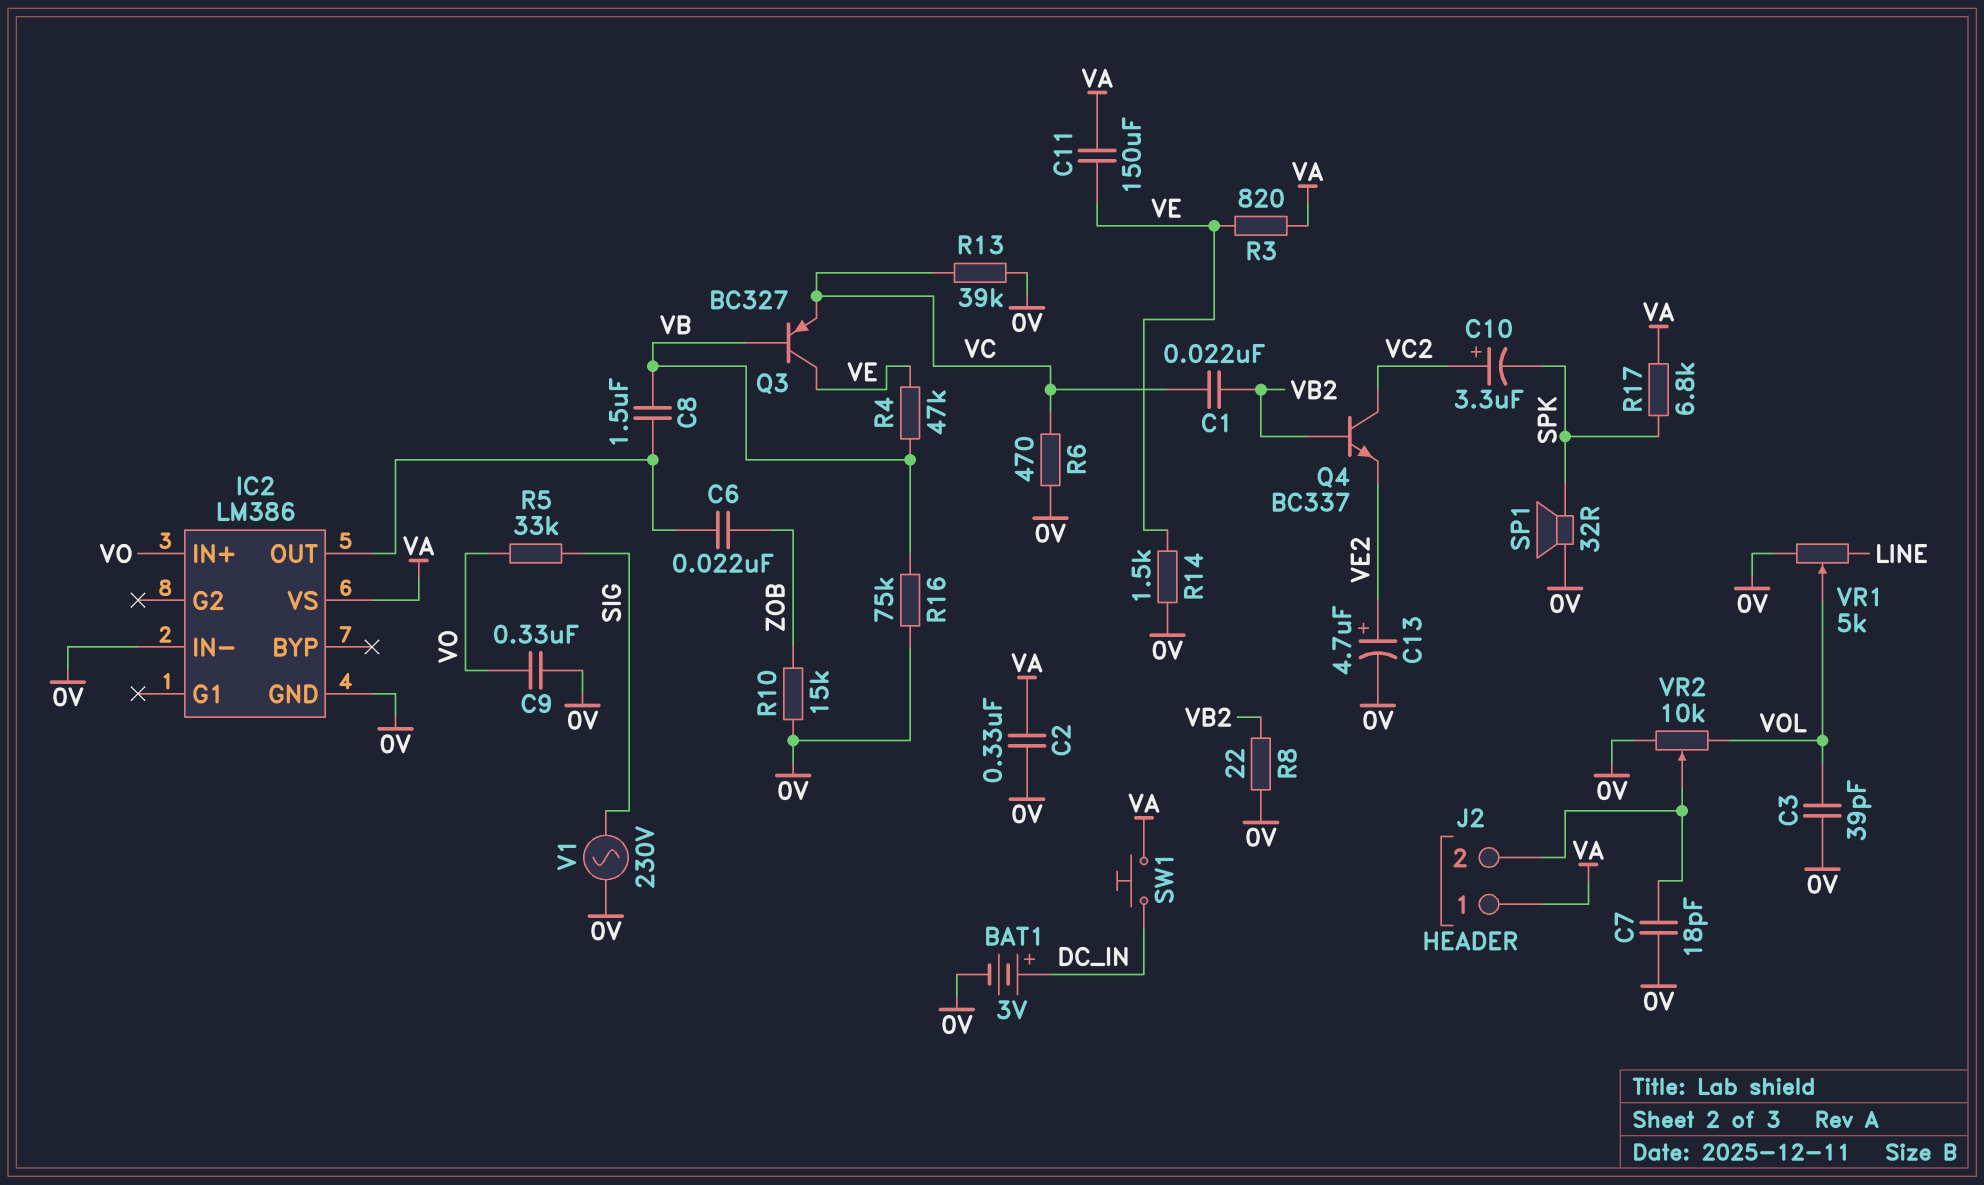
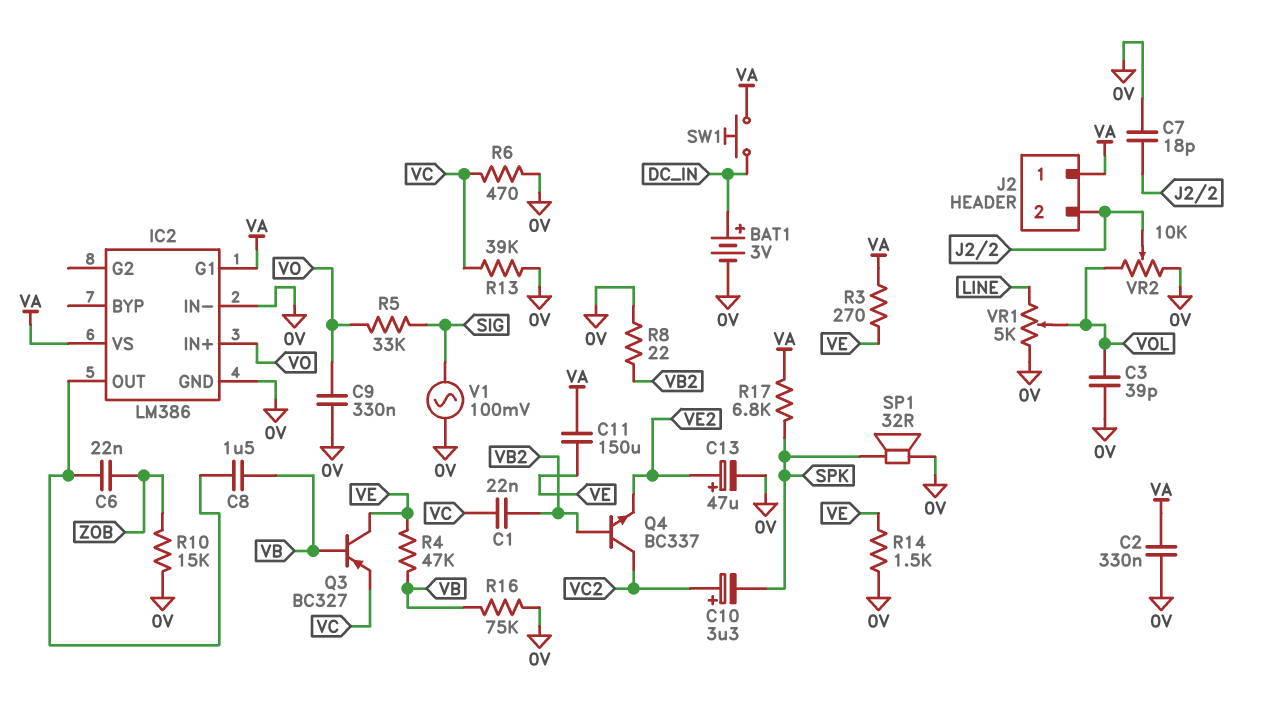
C13: 4.7uF (plus VE2, minus 0V) -> 47uF (plus VE2, minus 0V)
IC2 pin G1: none -> VA
R3: 820 (VA, VE) -> 270 (VA, VE)
V1: AC 230V (0V, SIG) -> AC 100mV (0V, SIG)

